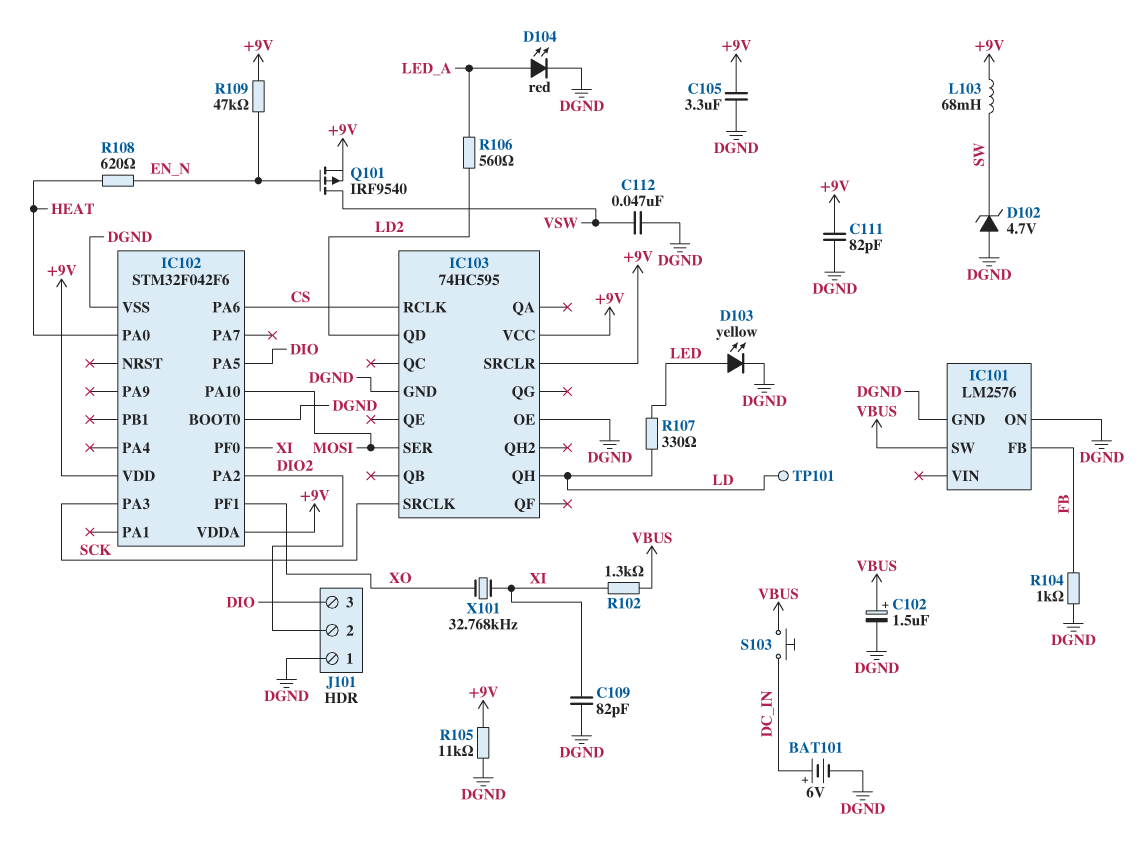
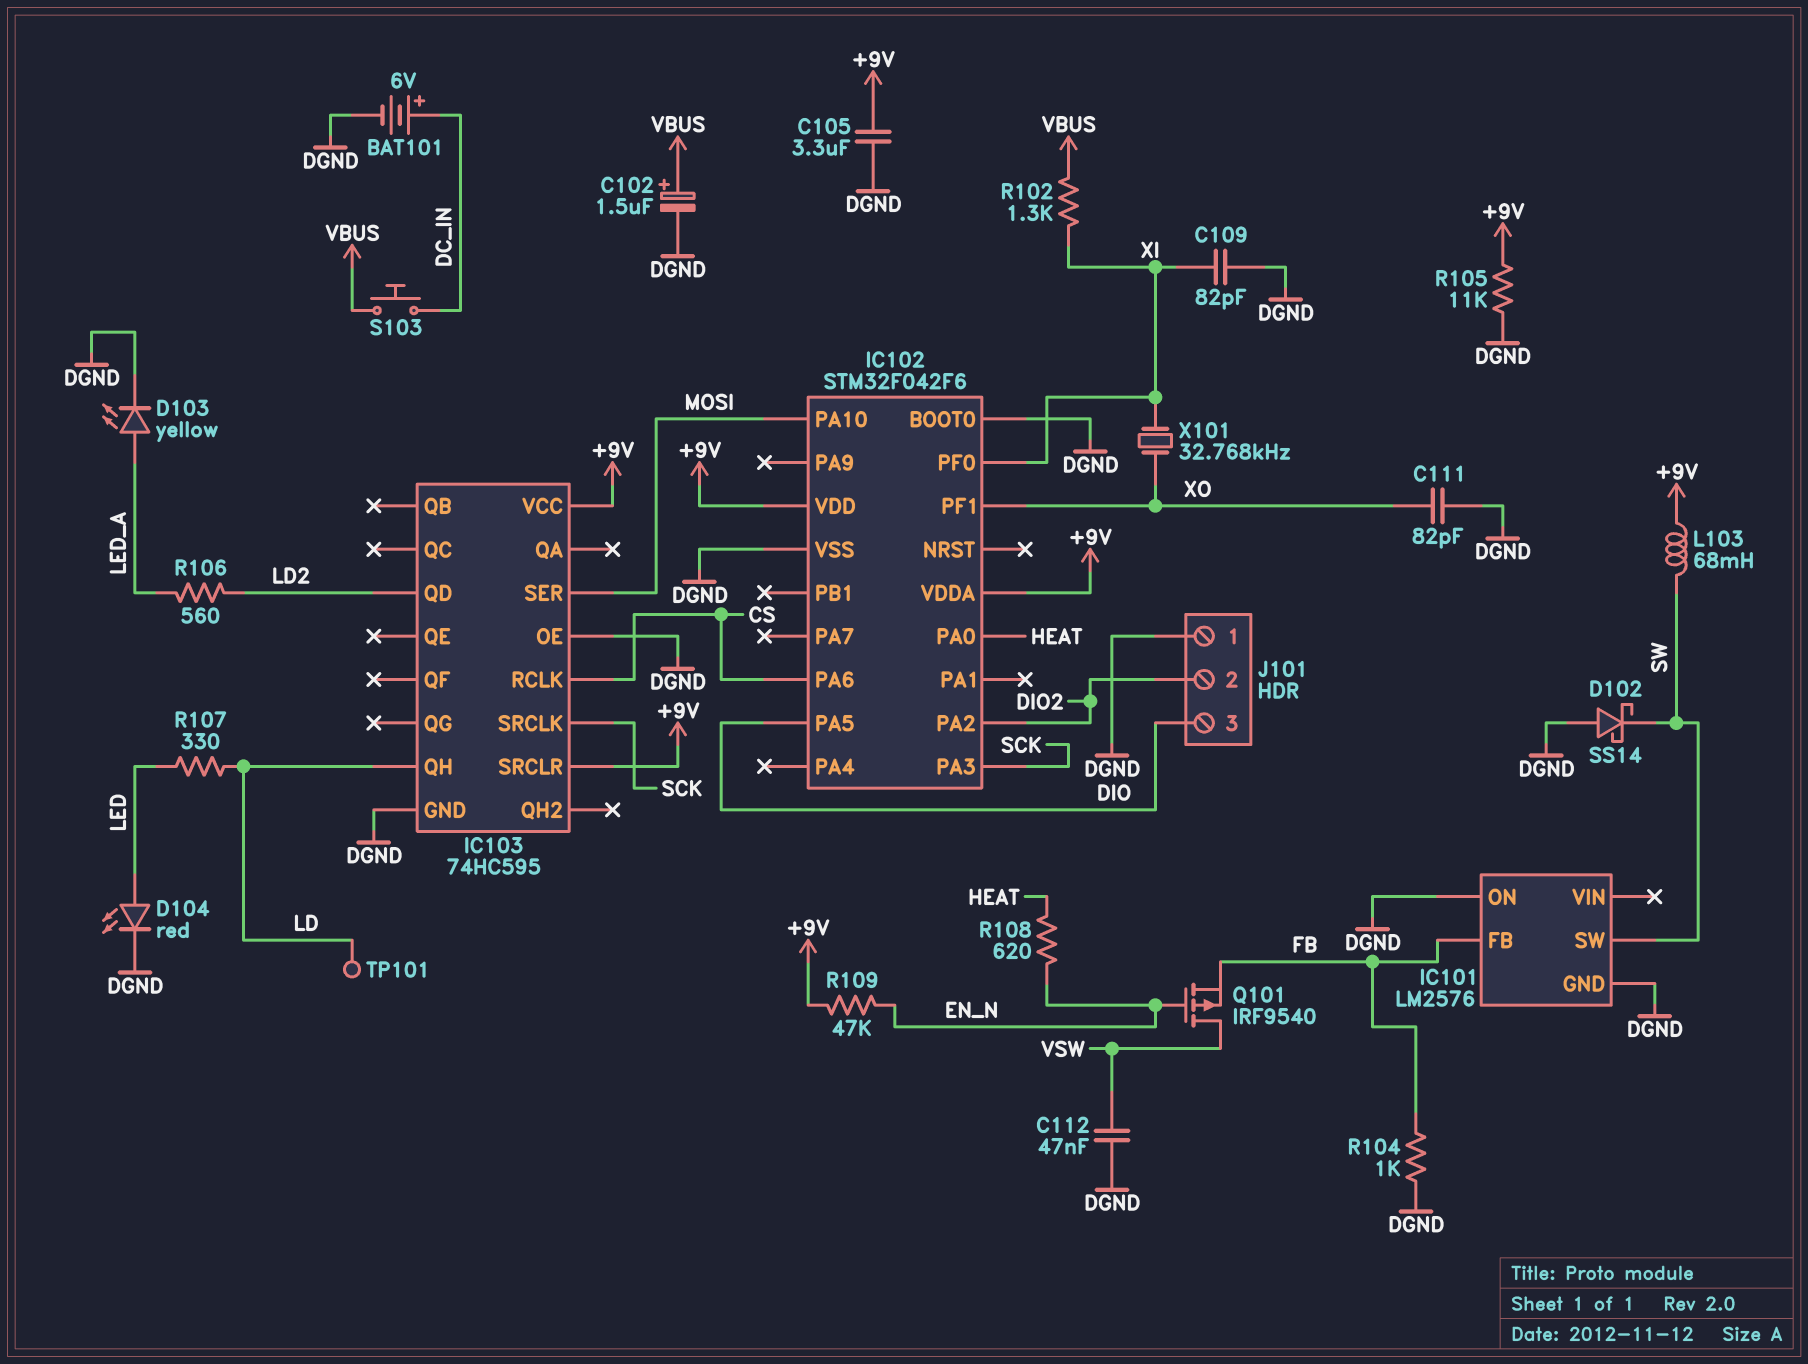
C111: 82pF (+9V, DGND) -> 82pF (DGND, XO)
D102: zener 4.7V (A DGND, K SW) -> schottky SS14 (A DGND, K SW)
D103: LED yellow (A LED, K DGND) -> LED yellow (A LED_A, K DGND)
D104: LED red (A LED_A, K DGND) -> LED red (A LED, K DGND)
IC101 pin SW: VBUS -> SW
Q101: PMOS IRF9540 (G EN_N, D VSW, S +9V) -> PMOS IRF9540 (G EN_N, D VSW, S FB)

